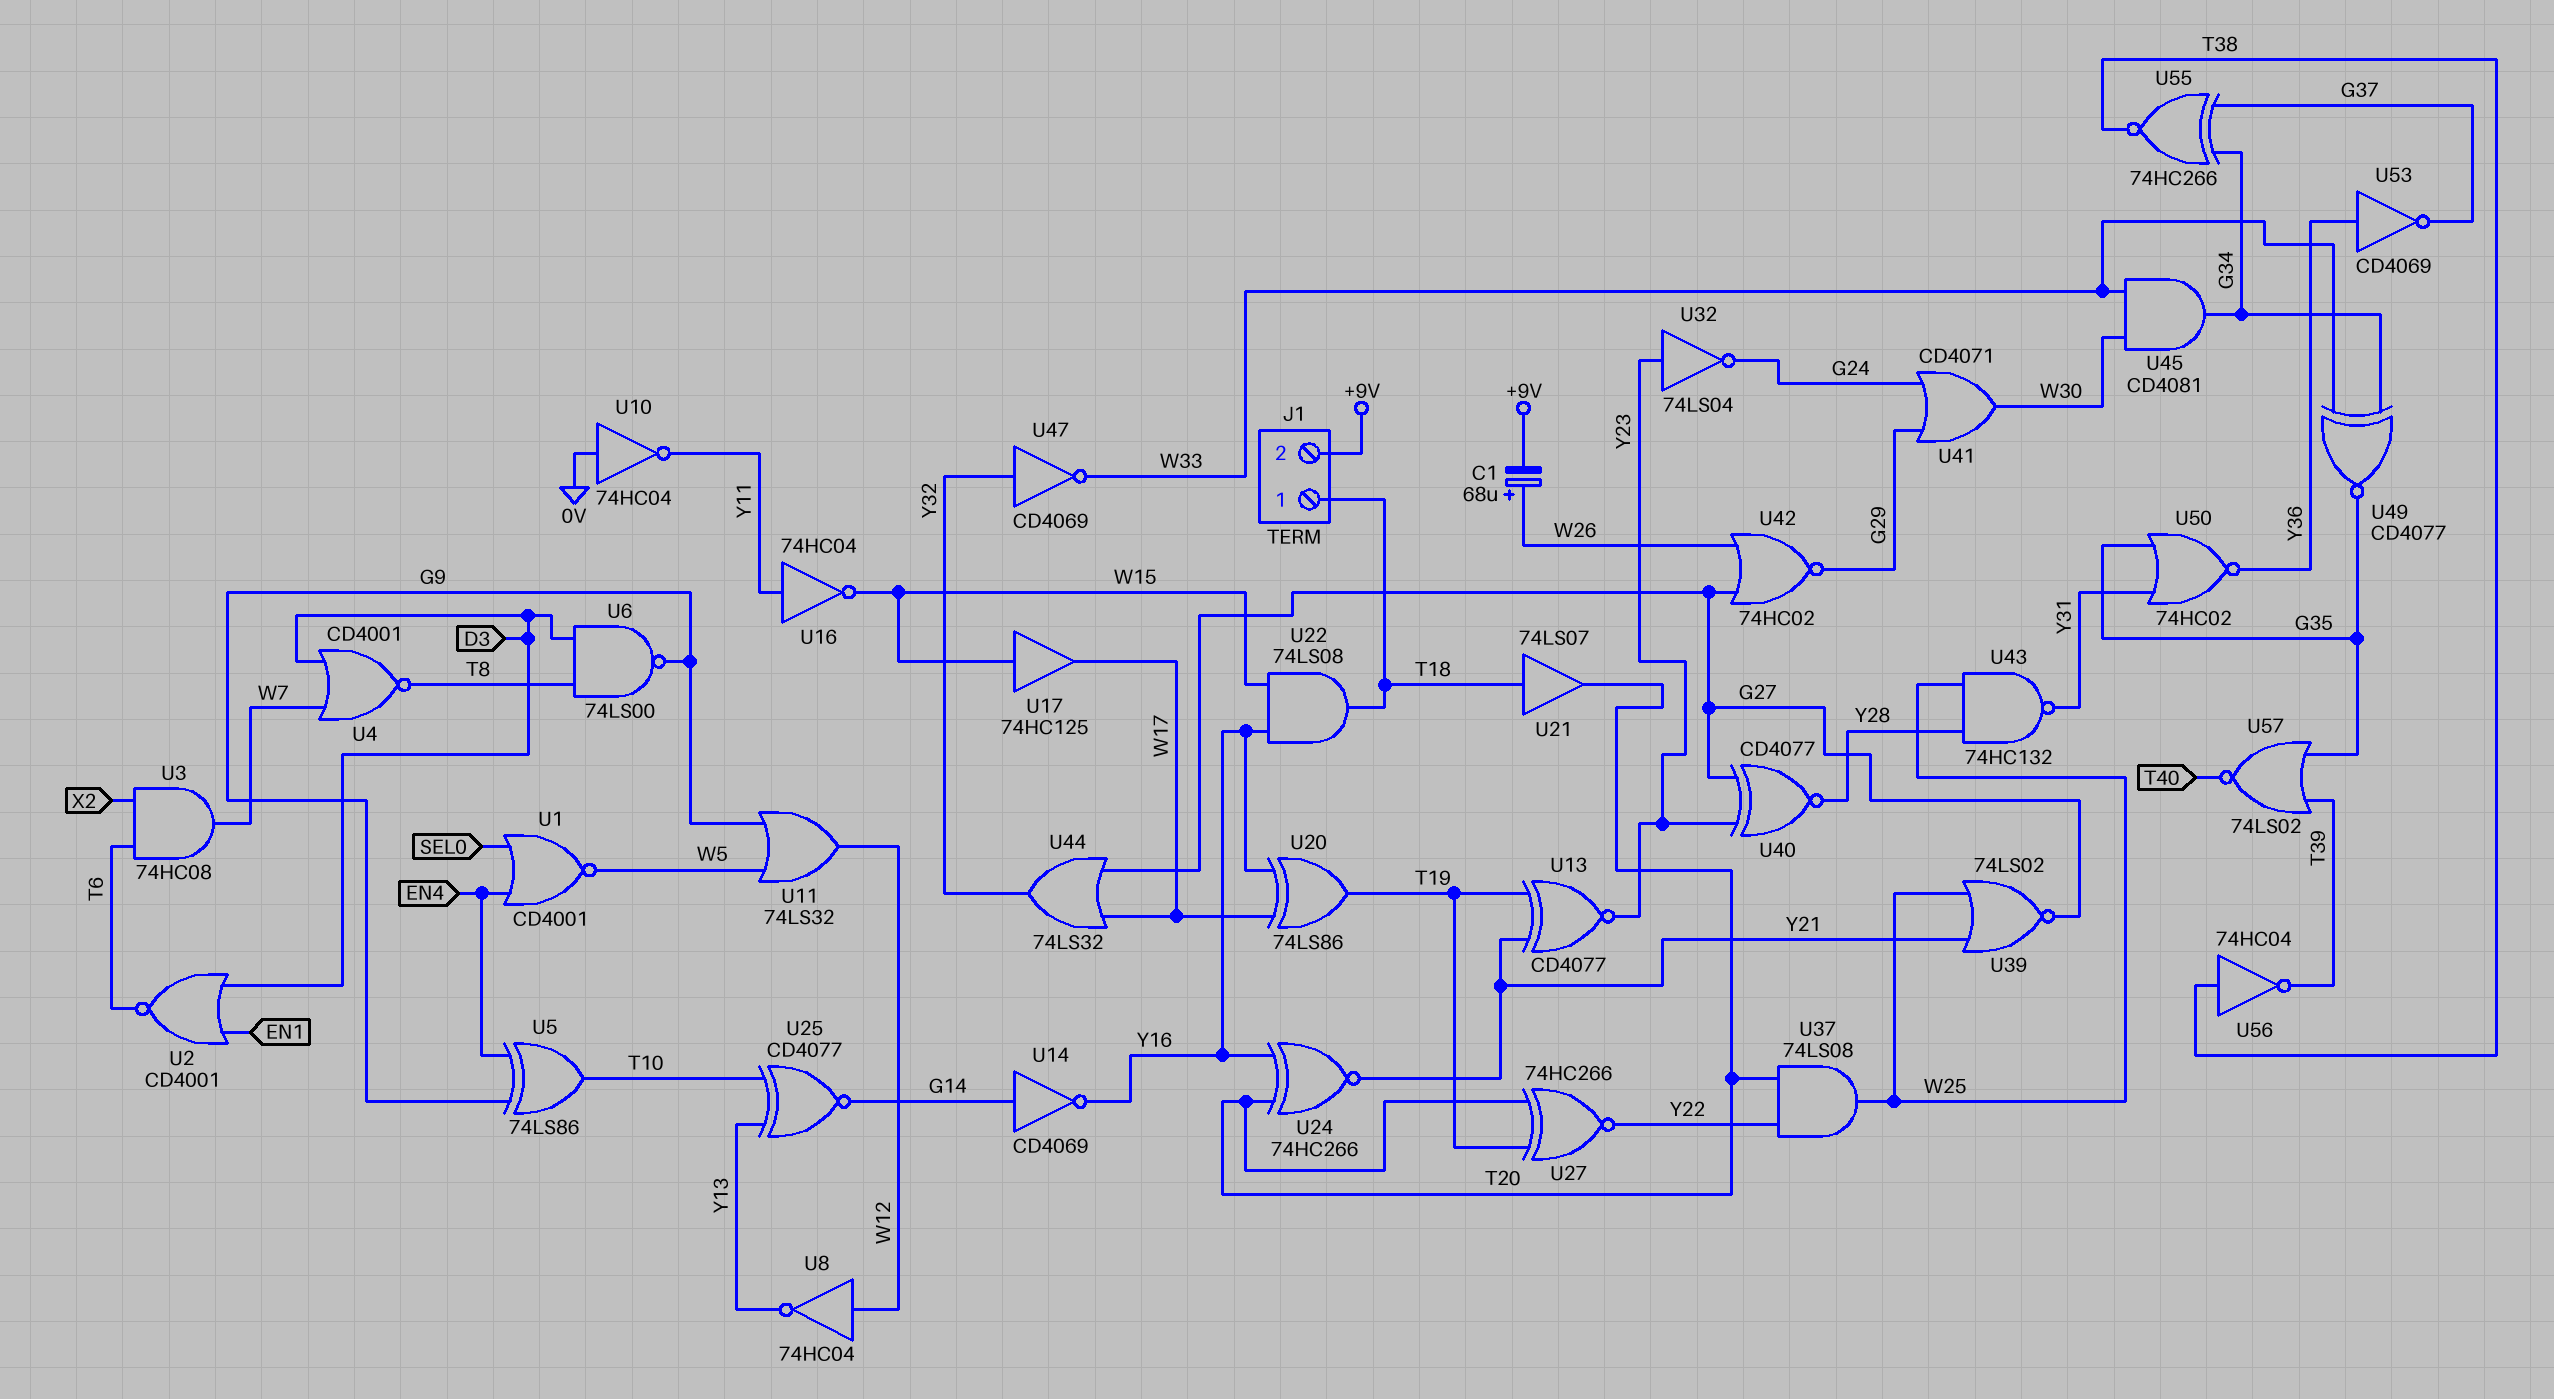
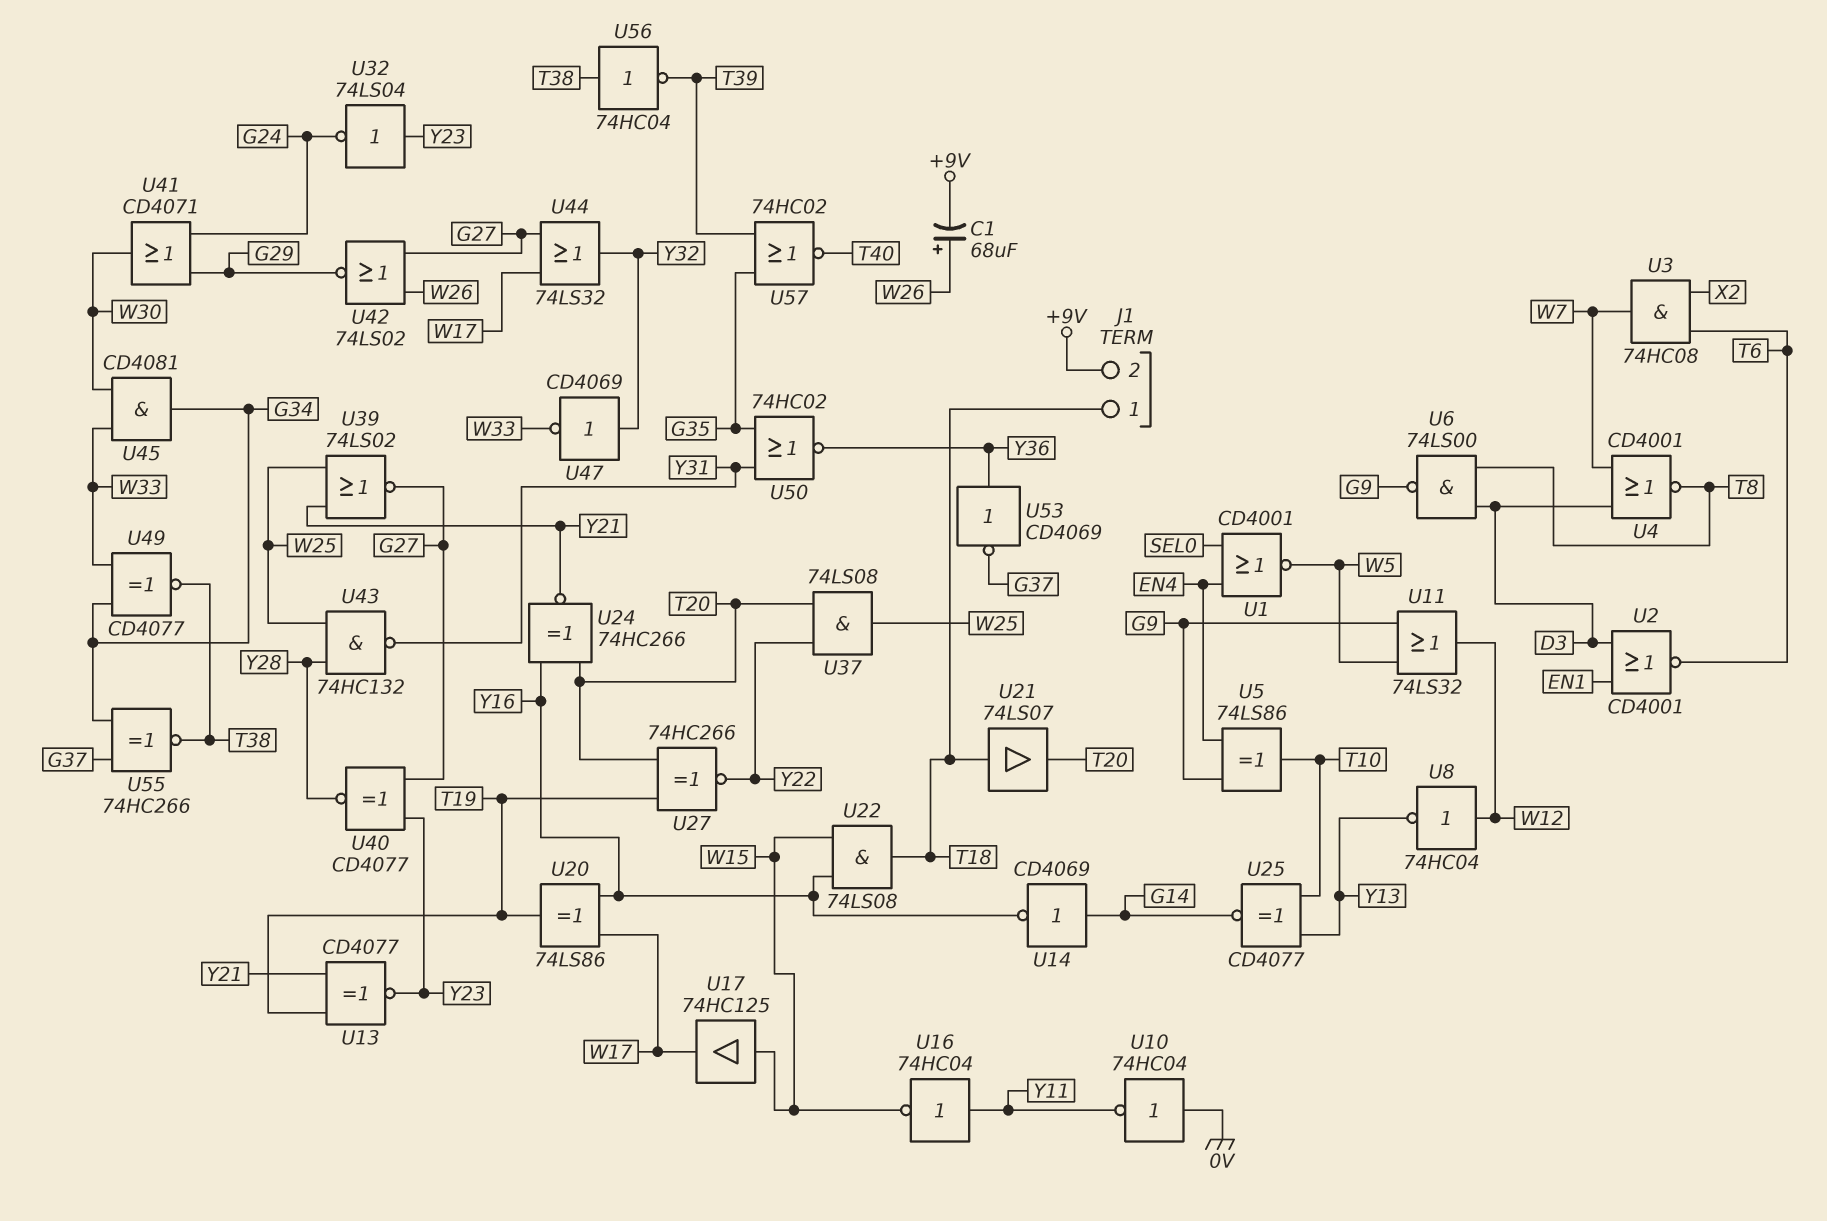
U42: NOR 74HC02 (in G27, in W26, out G29) -> NOR 74LS02 (in G27, in W26, out G29)
U49: XNOR CD4077 (in G34, in W33, out G35) -> XNOR CD4077 (in G34, in W33, out T38)
U57: NOR 74LS02 (in G35, in T39, out T40) -> NOR 74HC02 (in G35, in T39, out T40)

